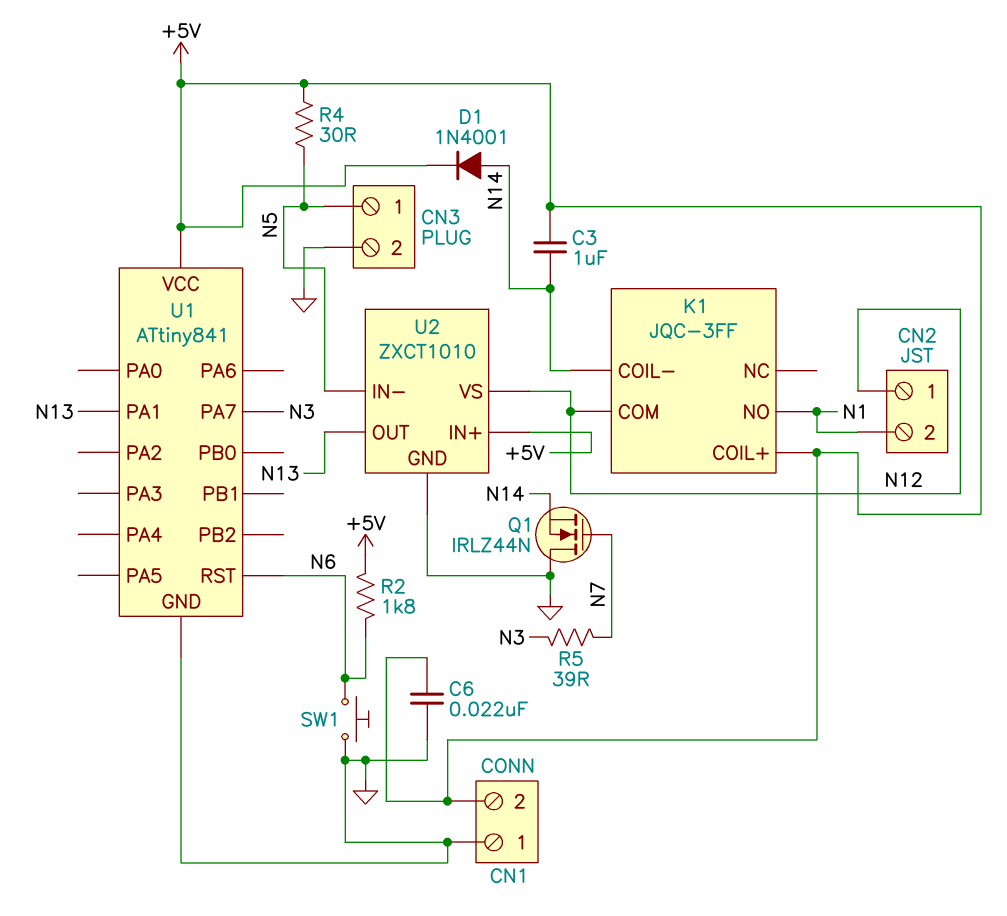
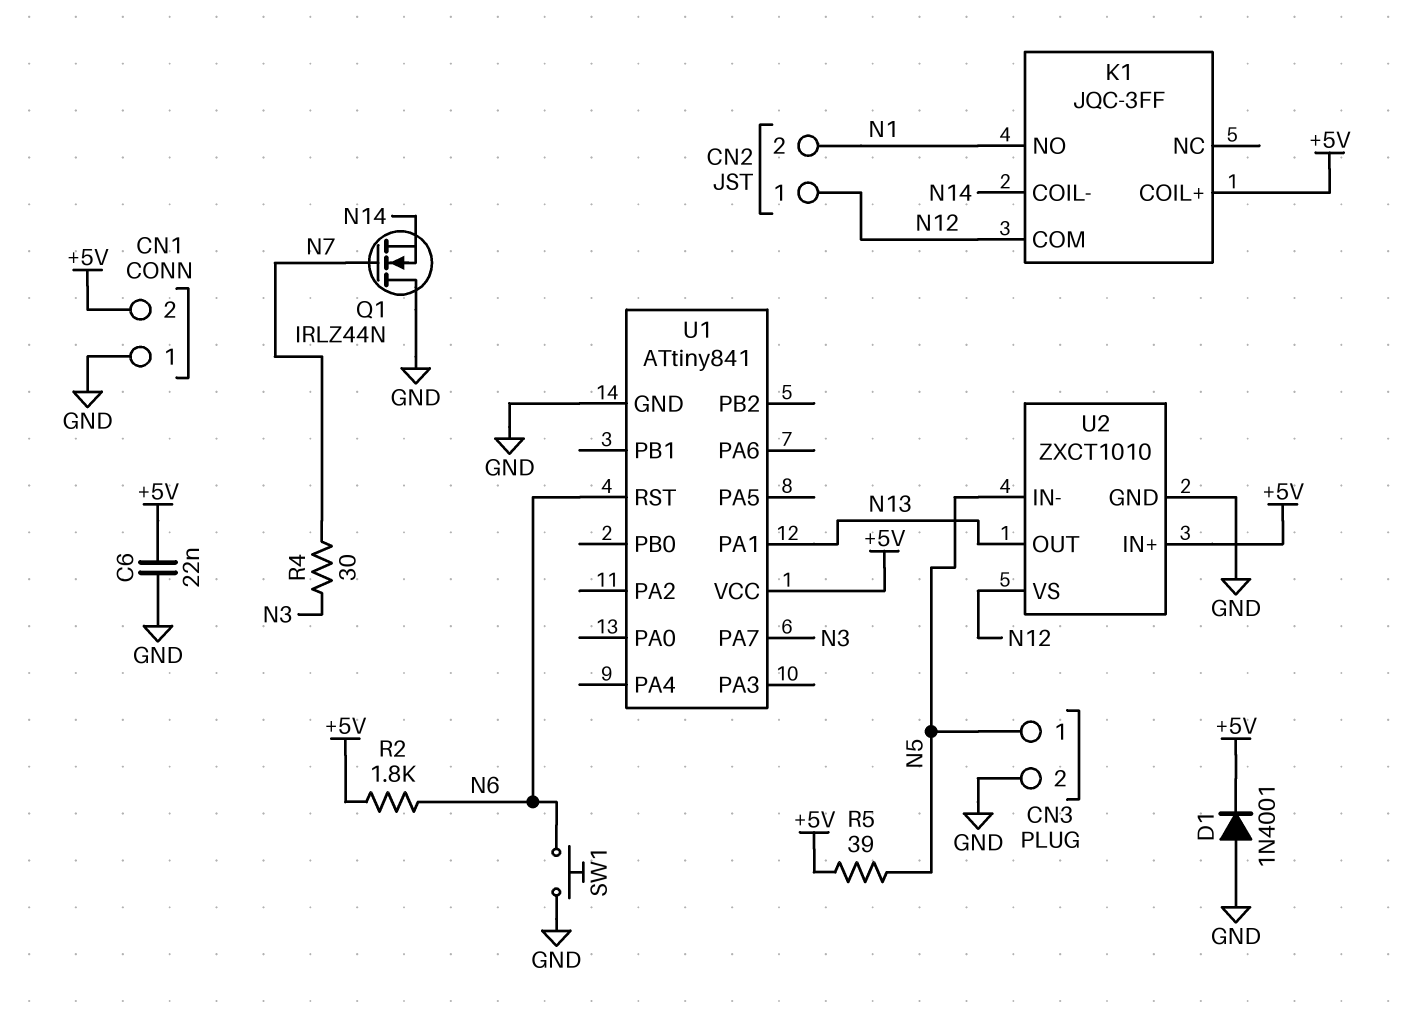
C3: 1uF (+5V, N14) -> none
D1: diode 1N4001 (A N14, K +5V) -> diode 1N4001 (A GND, K +5V)
R4: 30 (+5V, N5) -> 30 (N3, N7)
R5: 39 (N3, N7) -> 39 (+5V, N5)

